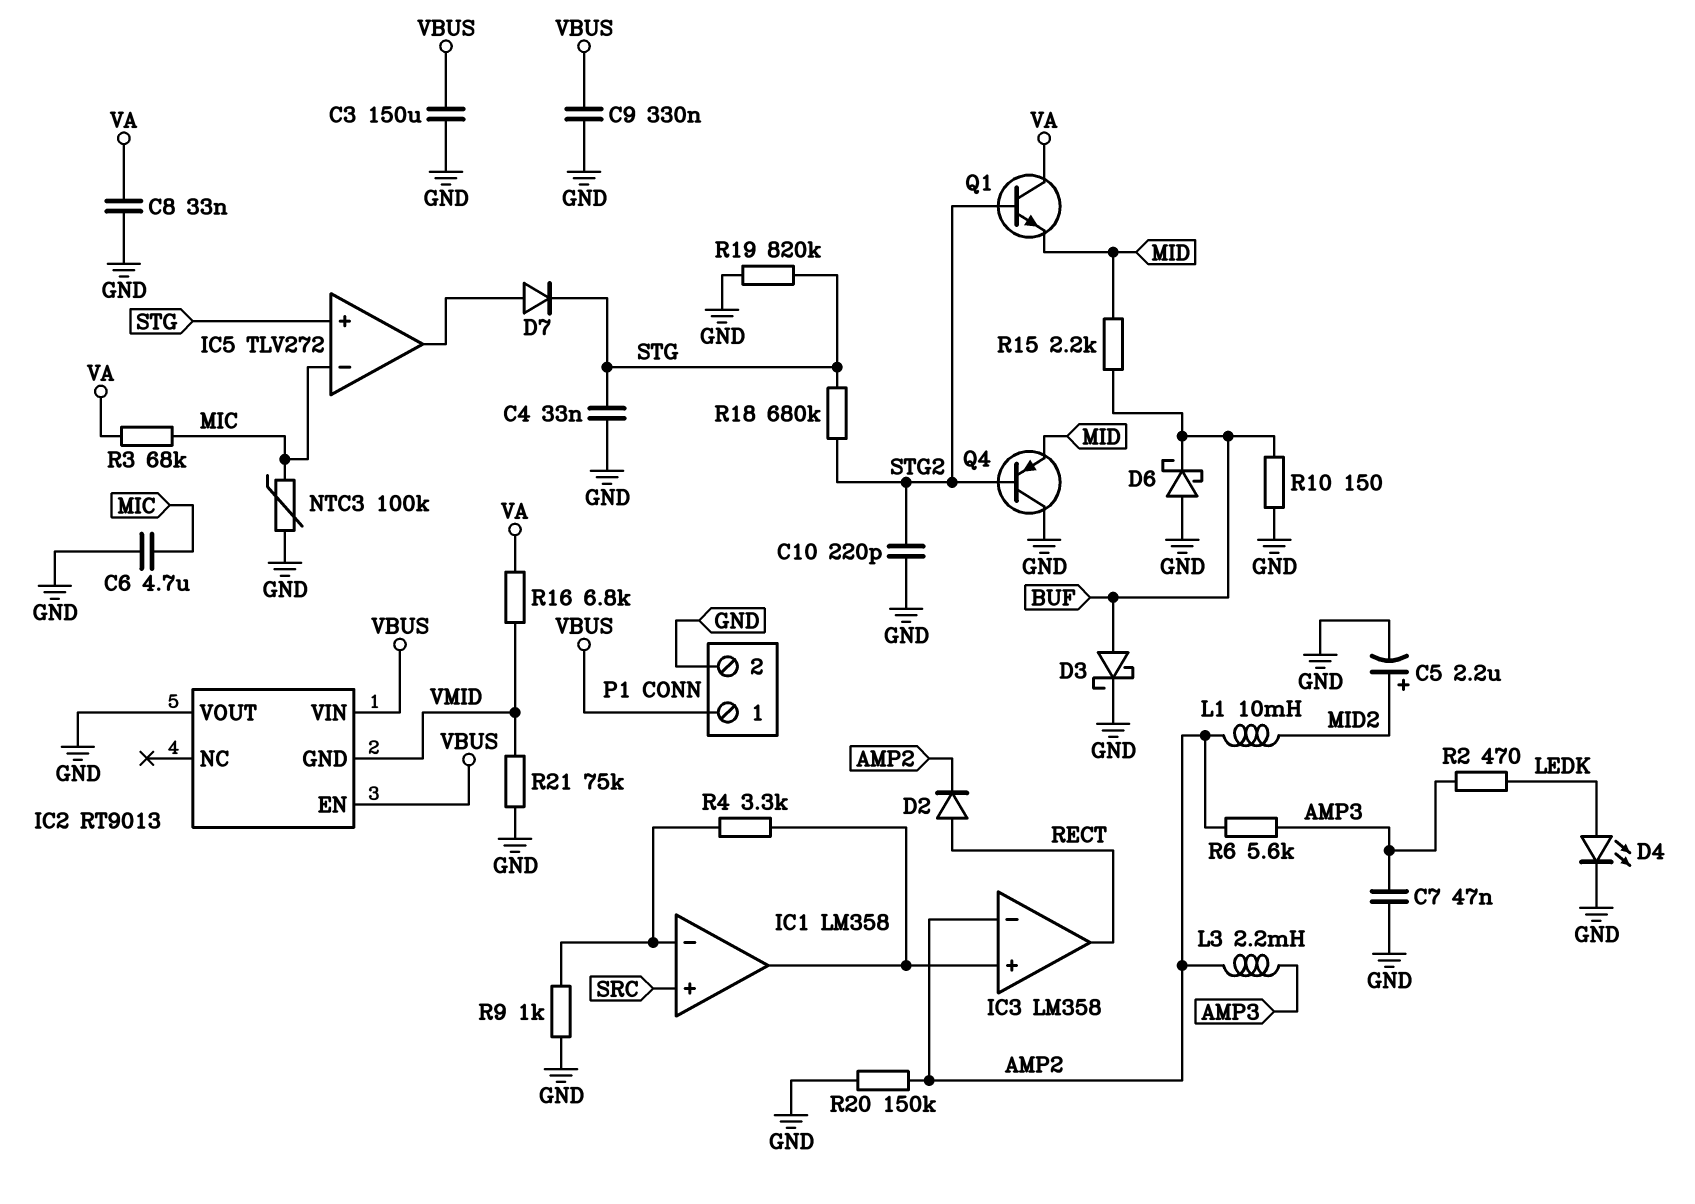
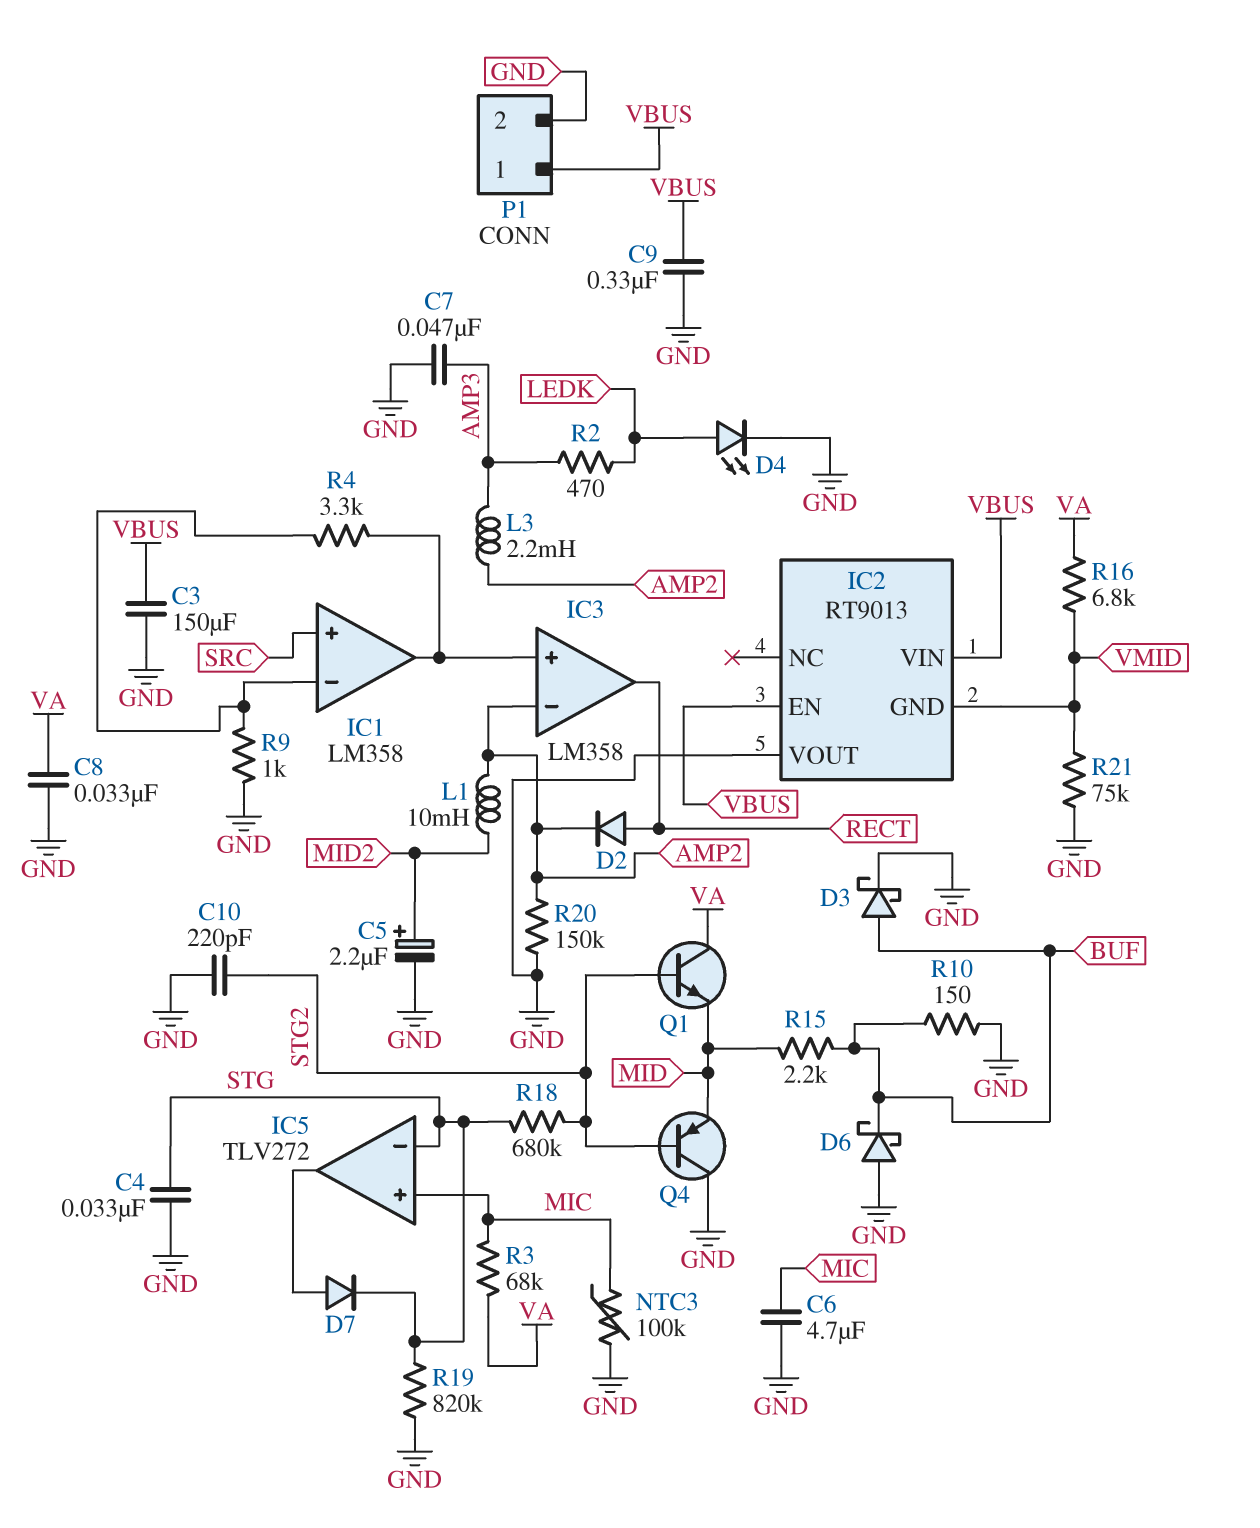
IC5 pin in+: STG -> MIC
IC5 pin in-: MIC -> STG
R6: 5.6k (AMP2, AMP3) -> none

